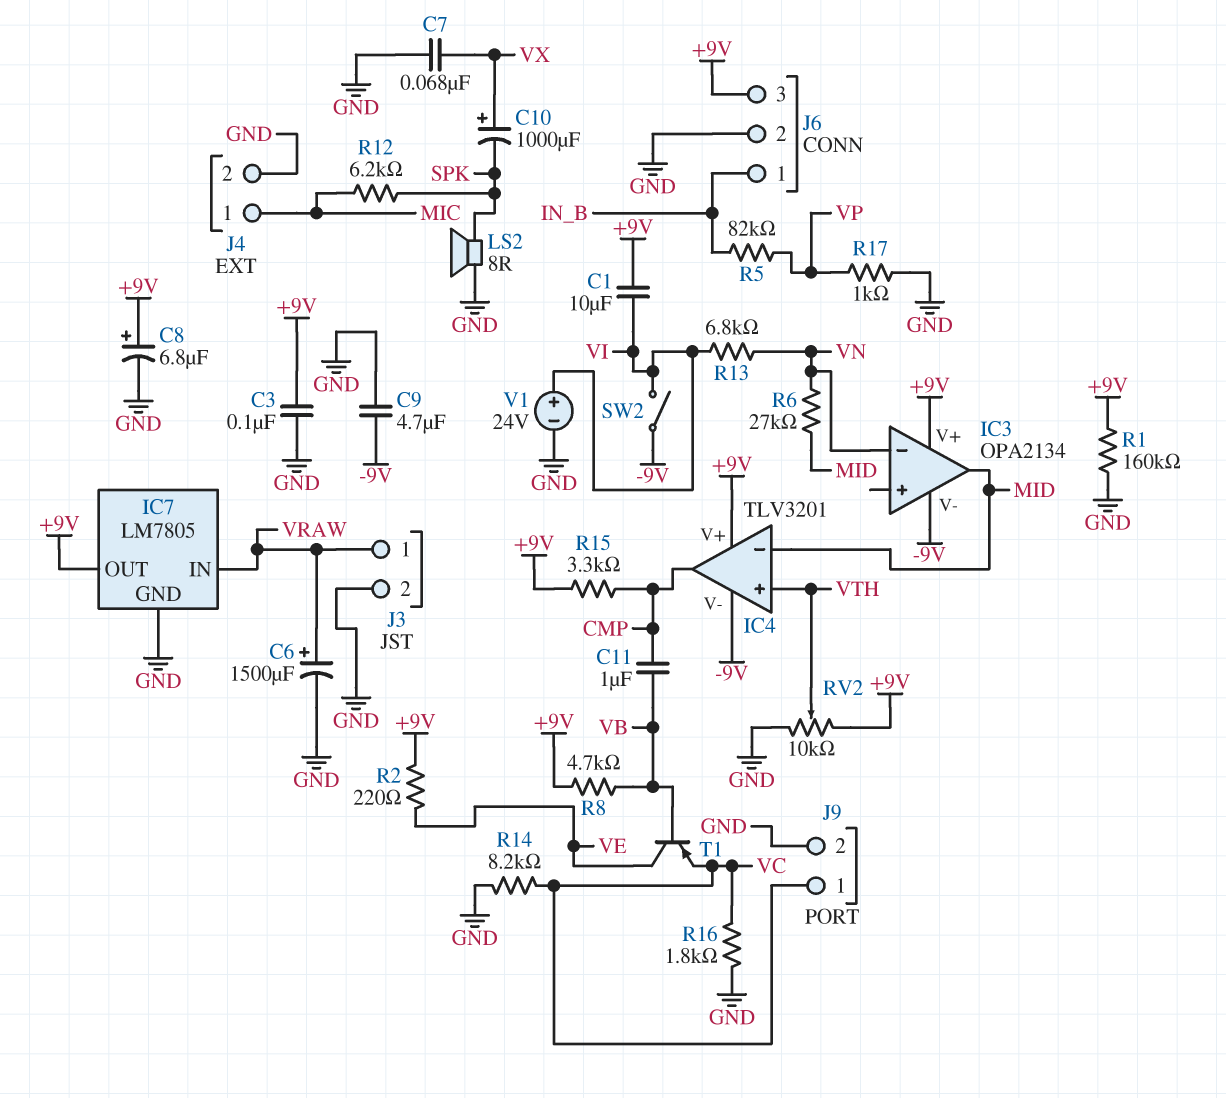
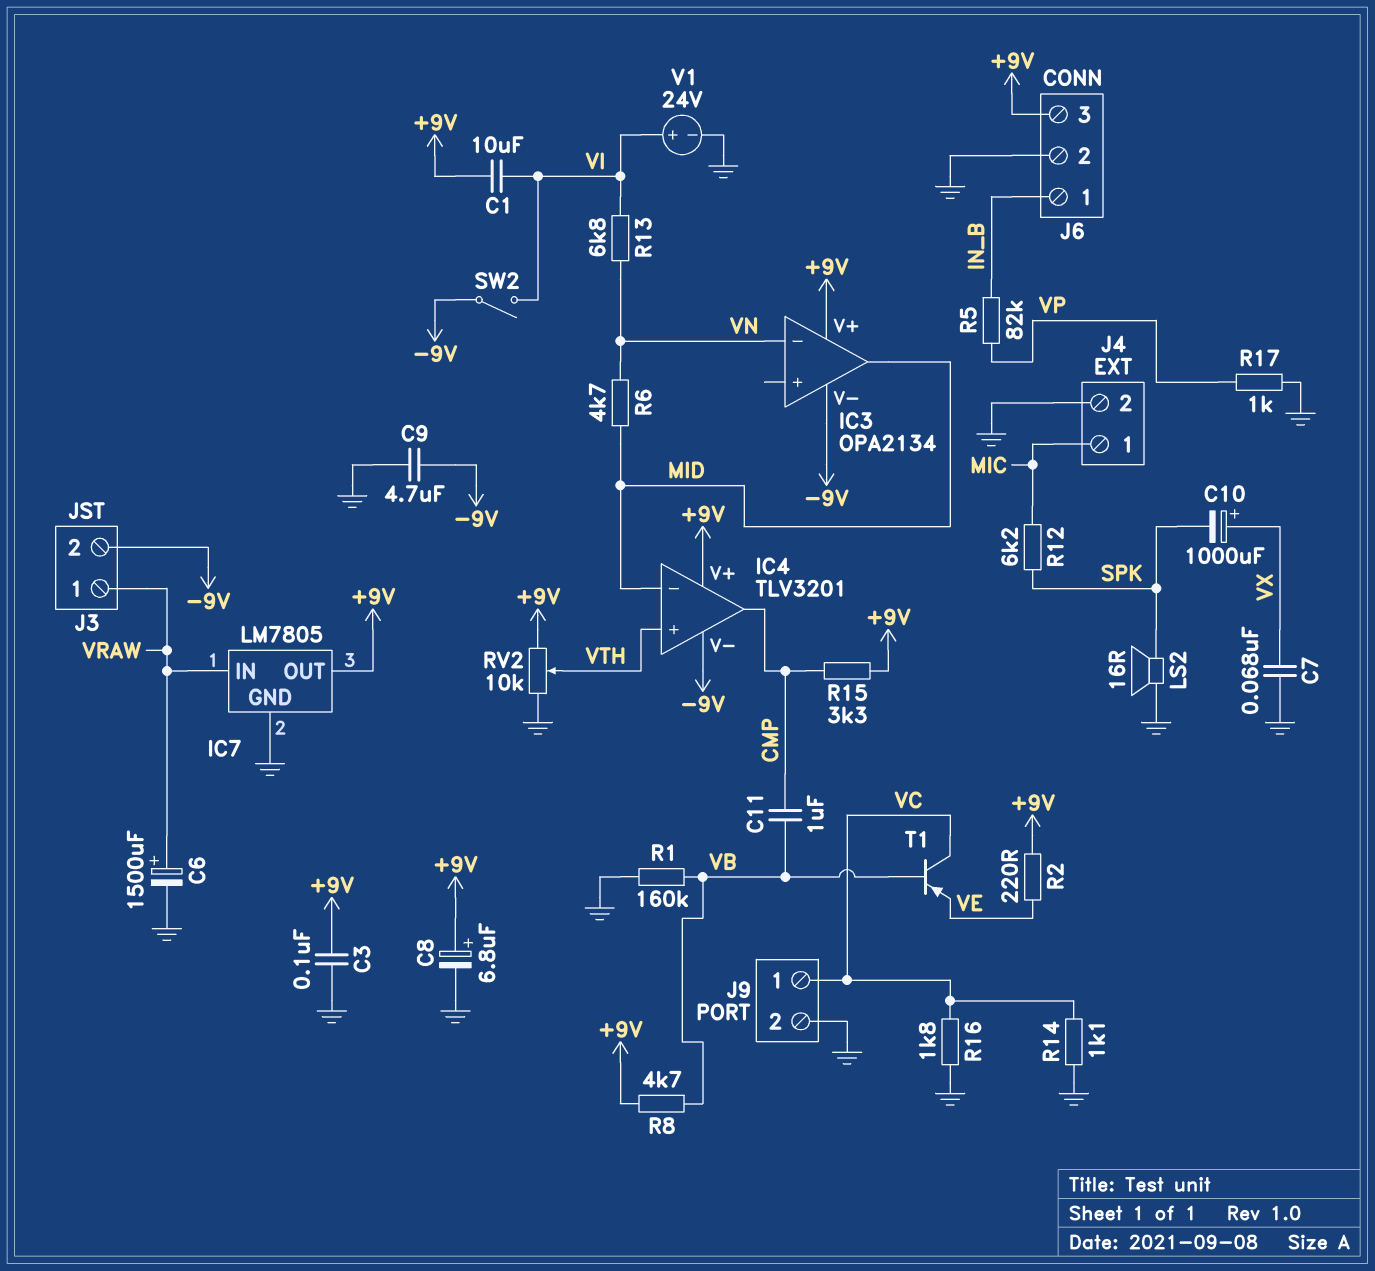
J3 pin 2: GND -> -9V
LS2: speaker 8R (GND, SPK) -> speaker 16R (GND, SPK)
R1: 160k (+9V, GND) -> 160k (GND, VB)
R6: 27k (MID, VN) -> 4.7k (MID, VN)
R14: 8.2k (GND, VC) -> 1.1k (GND, VC)
T1: PNP (B VB, C VE, E VC) -> PNP (B VB, C VC, E VE)

